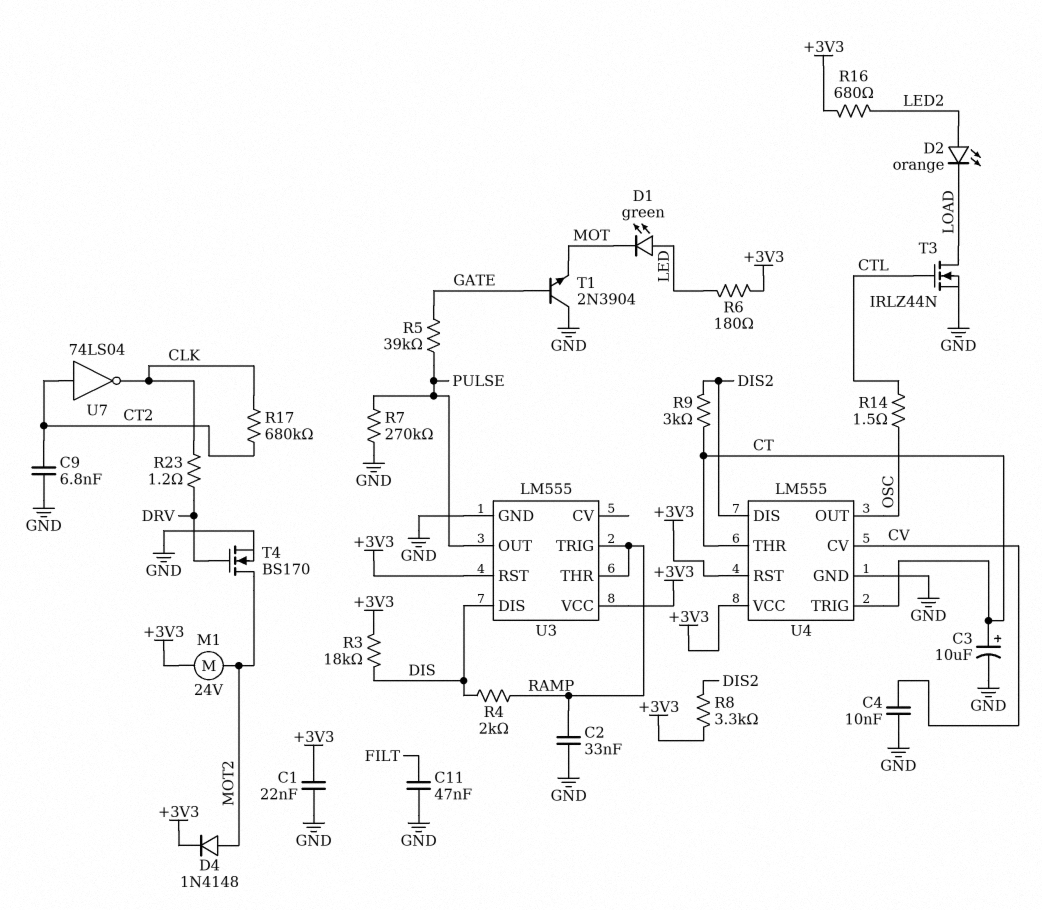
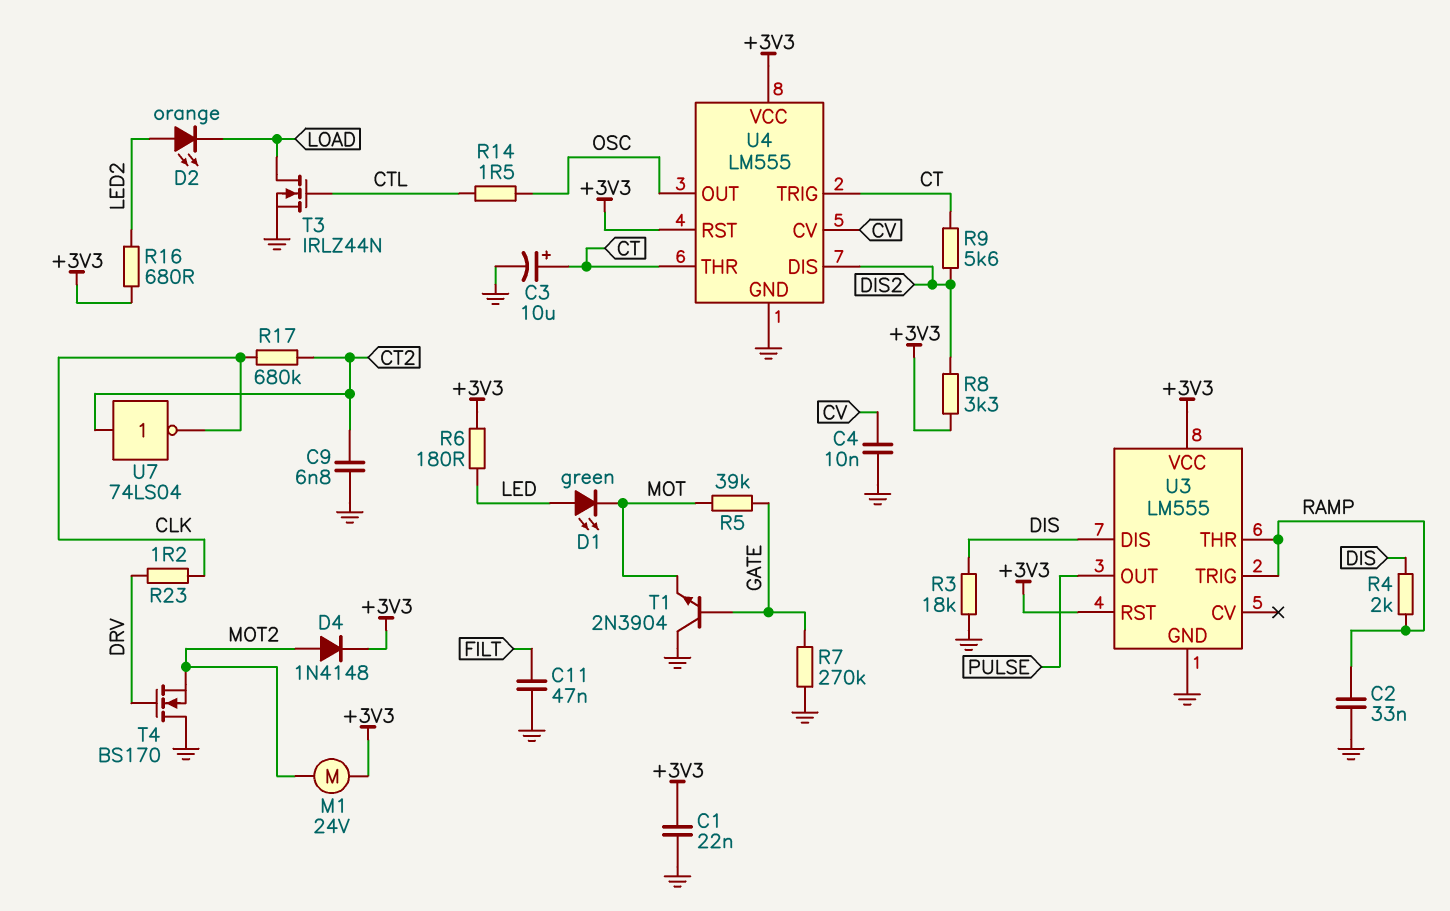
R3: 18k (+3V3, DIS) -> 18k (DIS, GND)
R5: 39k (GATE, PULSE) -> 39k (GATE, MOT)
R7: 270k (GND, PULSE) -> 270k (GATE, GND)
R9: 3k (CT, DIS2) -> 5.6k (CT, DIS2)
T4: NMOS BS170 (G DRV, D MOT2, S GND) -> NMOS BS170 (G DRV, D GND, S MOT2)

